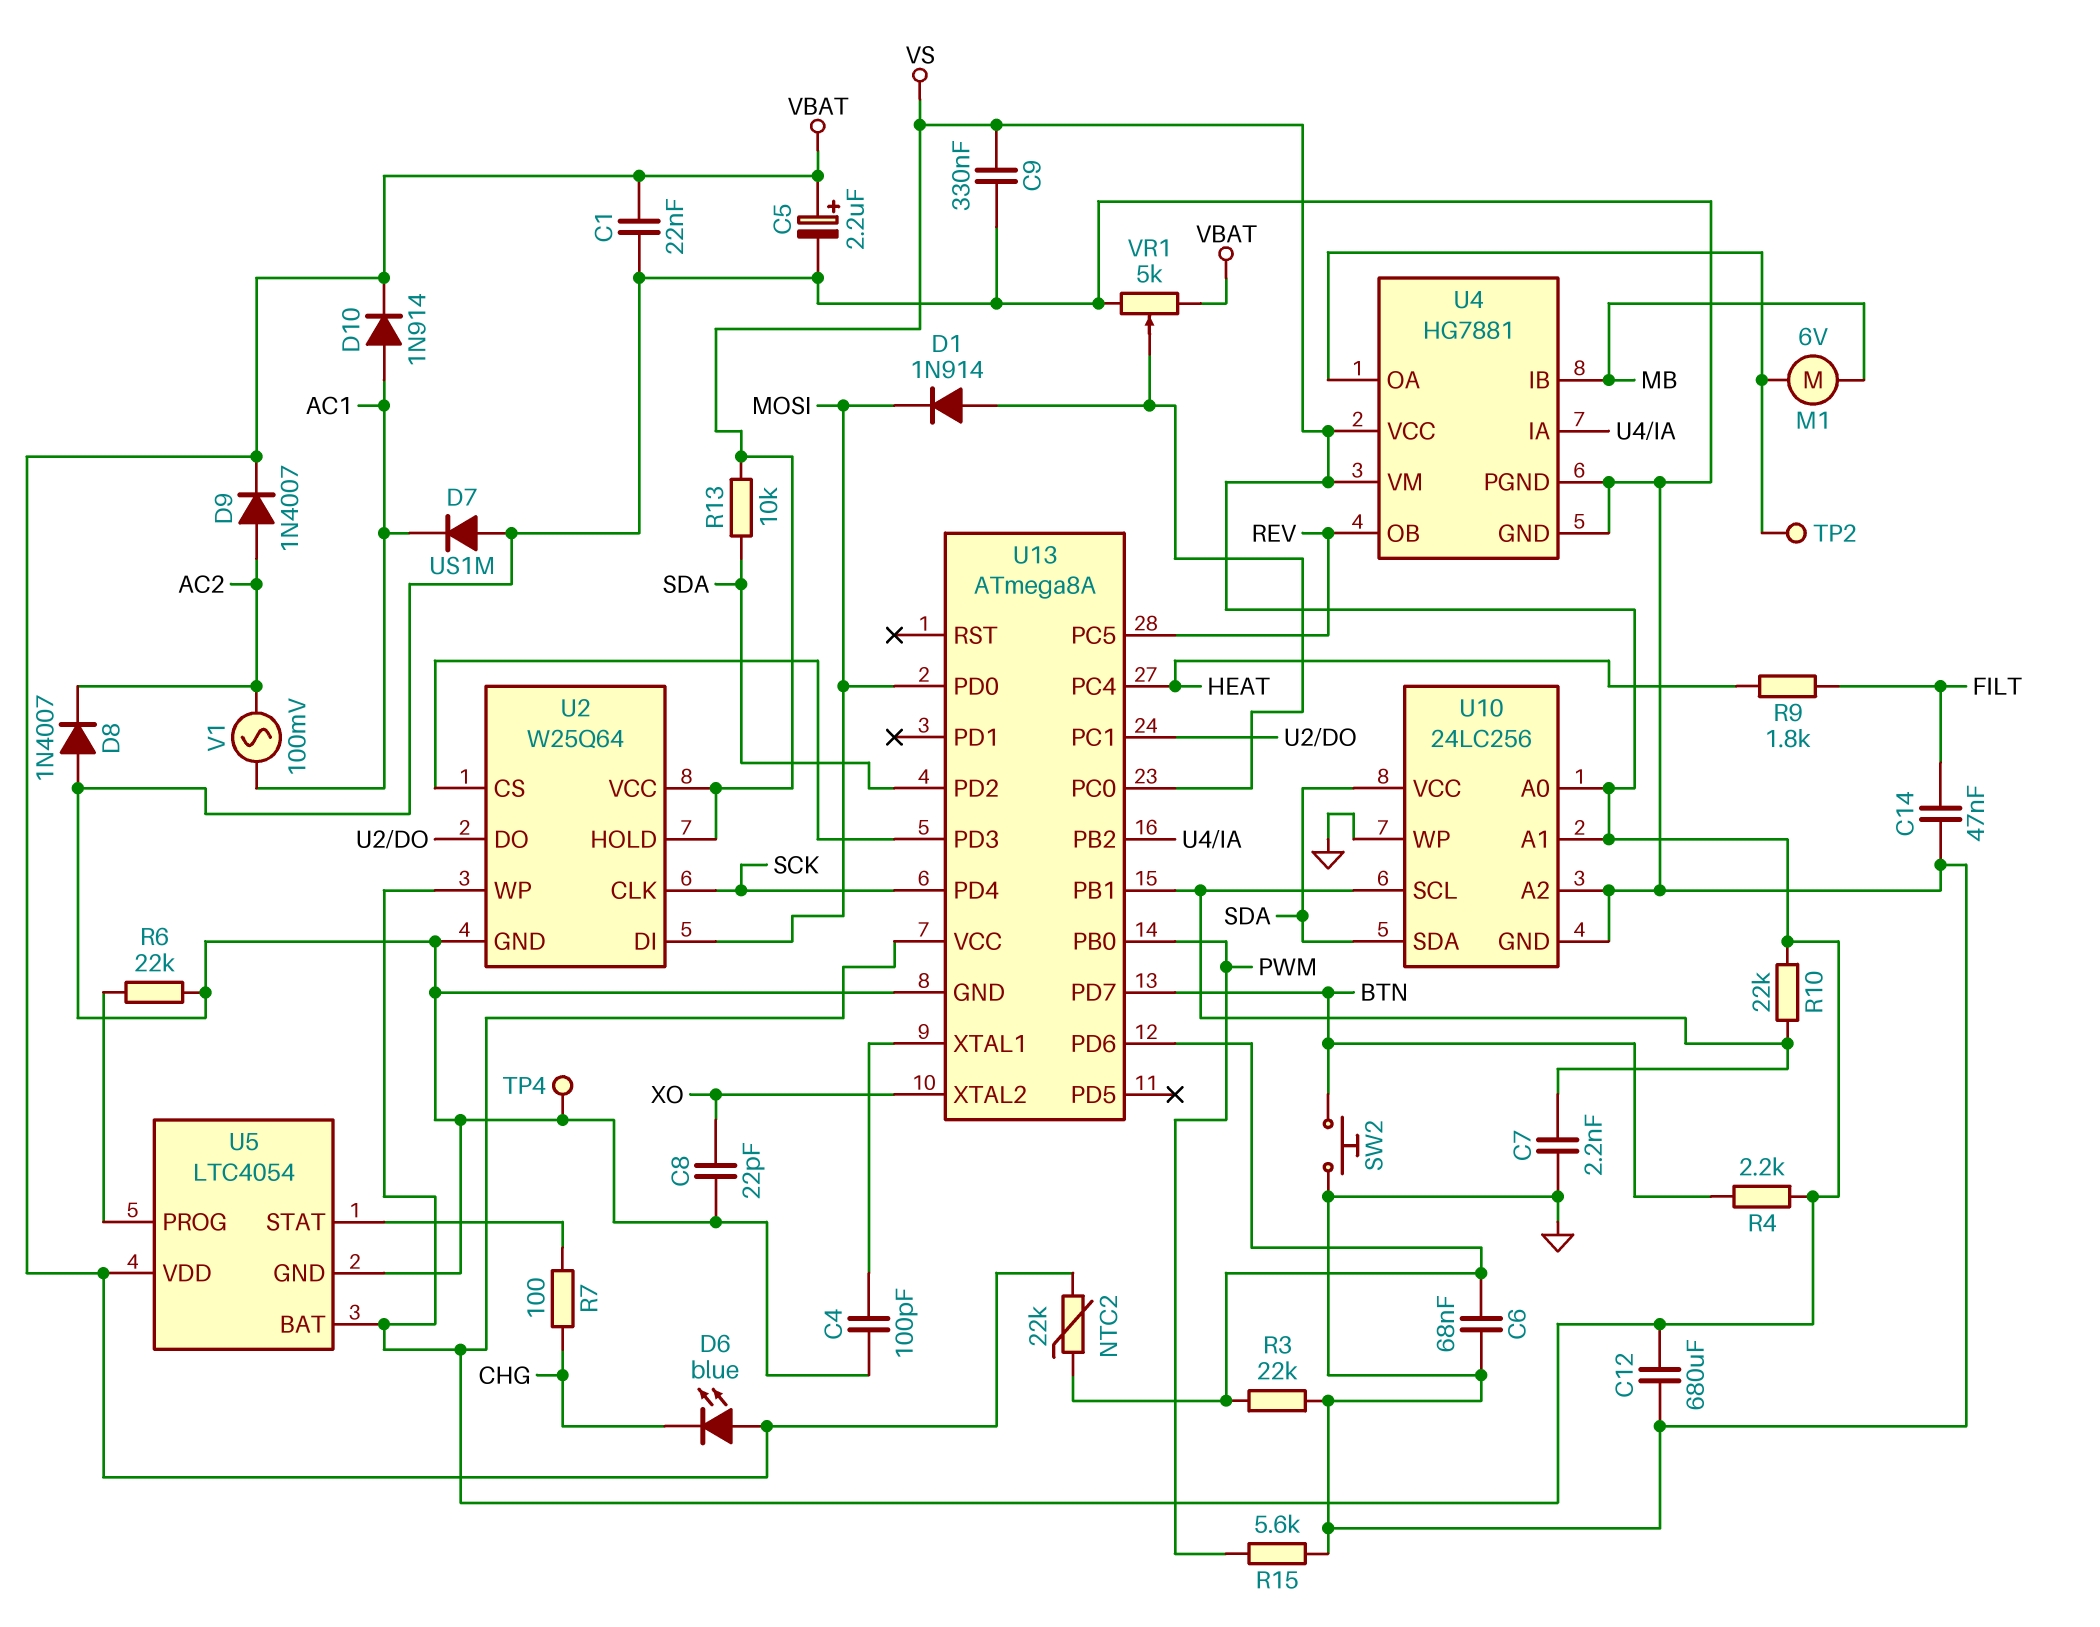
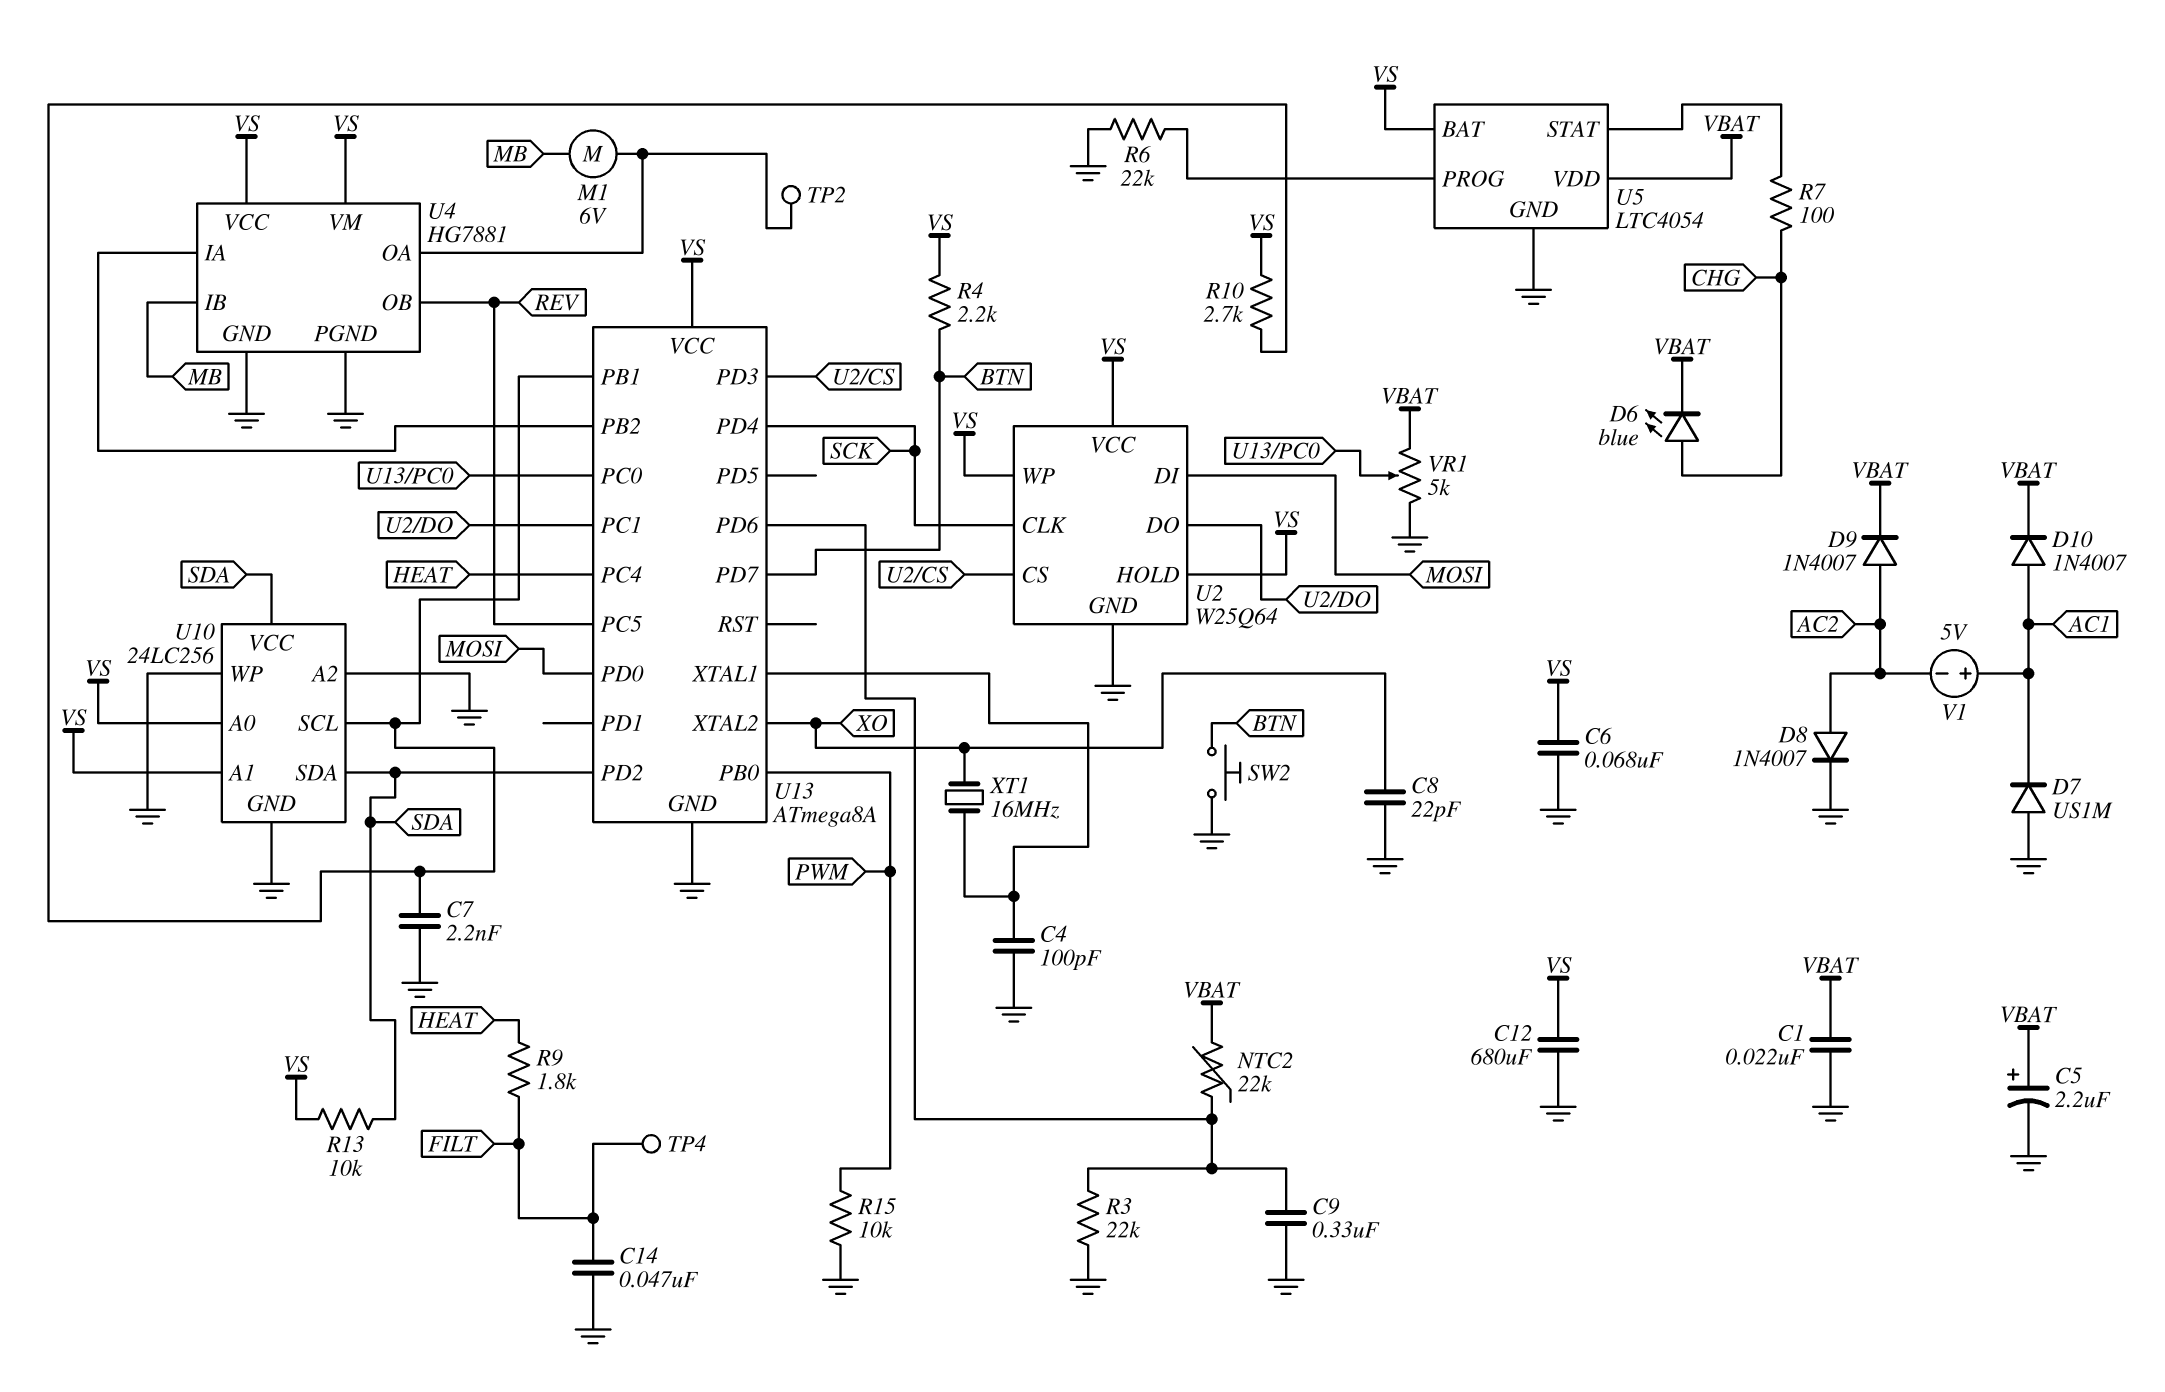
C6: 68nF (GND, U13/PD6) -> 68nF (GND, VS)
C9: 330nF (GND, VS) -> 330nF (GND, U13/PD6)
D1: diode 1N914 (A U13/PC0, K MOSI) -> none
D6: LED blue (A VBAT, K CHG) -> LED blue (A CHG, K VBAT)
D8: diode 1N4007 (A GND, K AC2) -> diode 1N4007 (A AC2, K GND)
D10: diode 1N914 (A AC1, K VBAT) -> diode 1N4007 (A AC1, K VBAT)
R10: 22k (U10/SCL, VS) -> 2.7k (U10/SCL, VS)
R15: 5.6k (GND, PWM) -> 10k (GND, PWM)
TP4: test point (GND) -> test point (FILT)
V1: AC 100mV (AC1, AC2) -> 5V (plus AC1, minus AC2)
XT1: none -> 16MHz (U13/XTAL1, XO)

